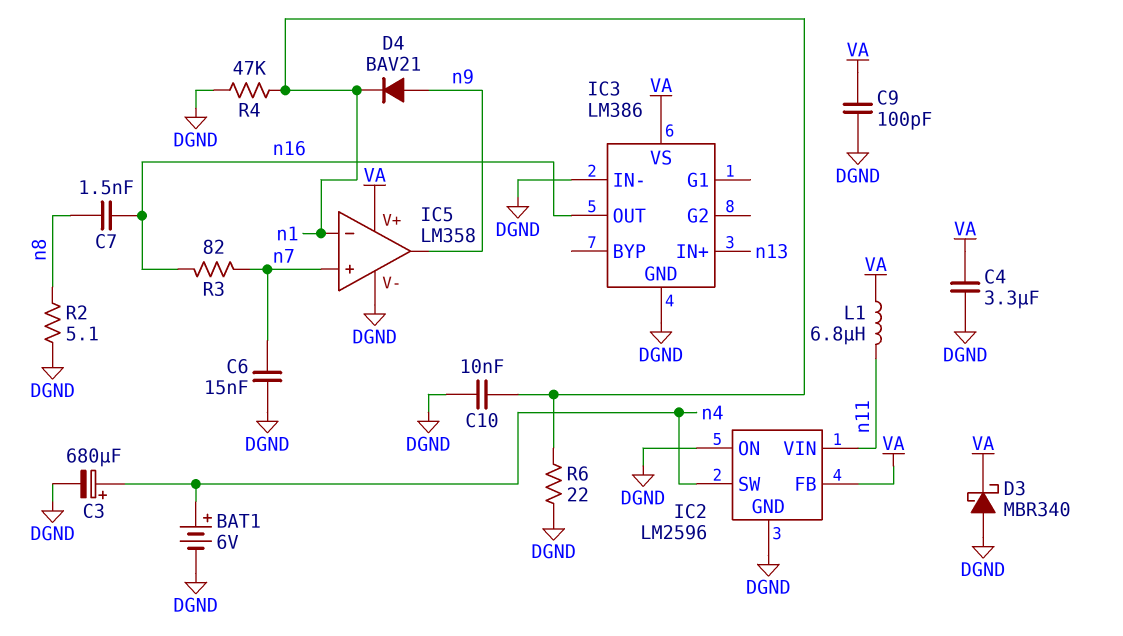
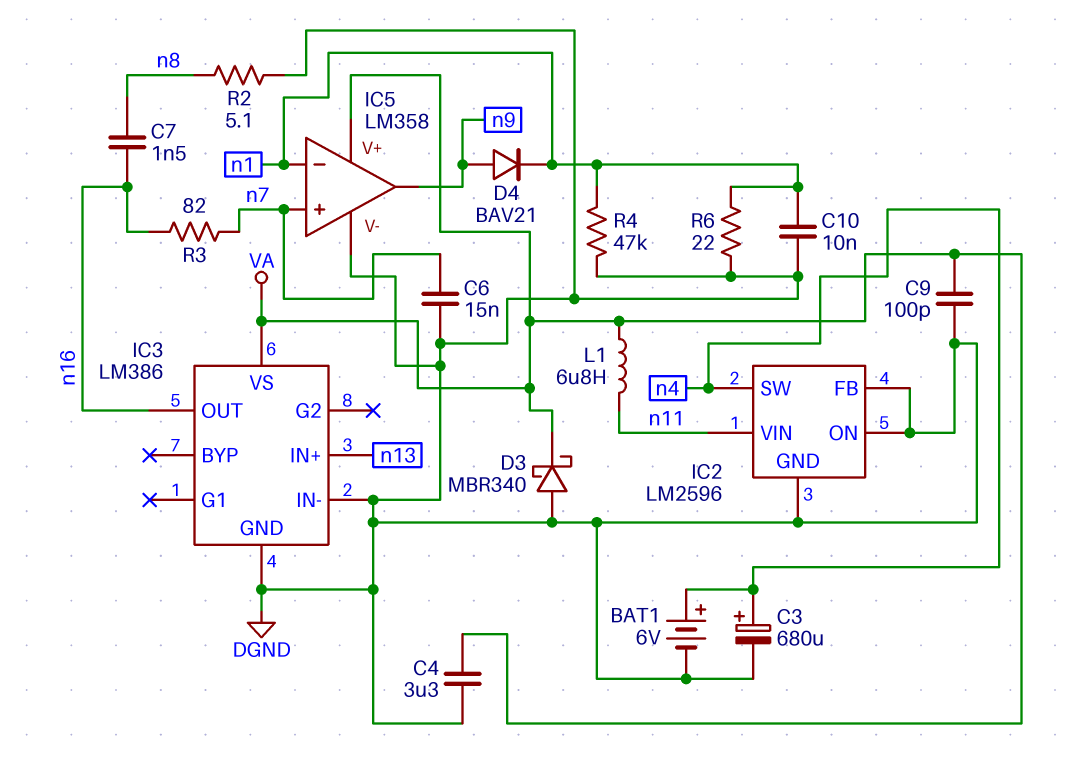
IC2 pin FB: VA -> DGND

